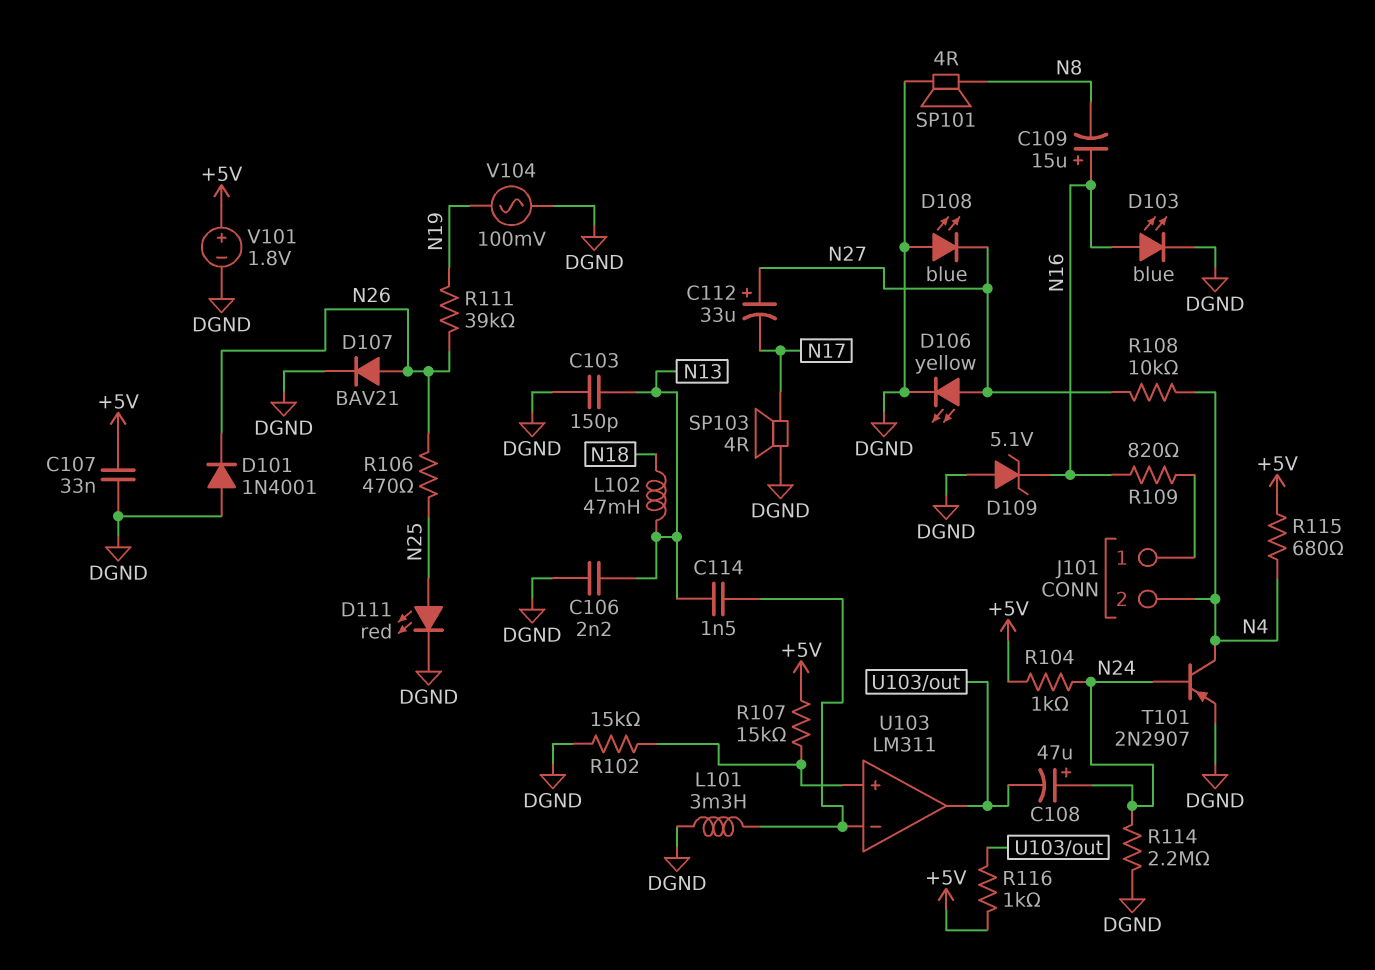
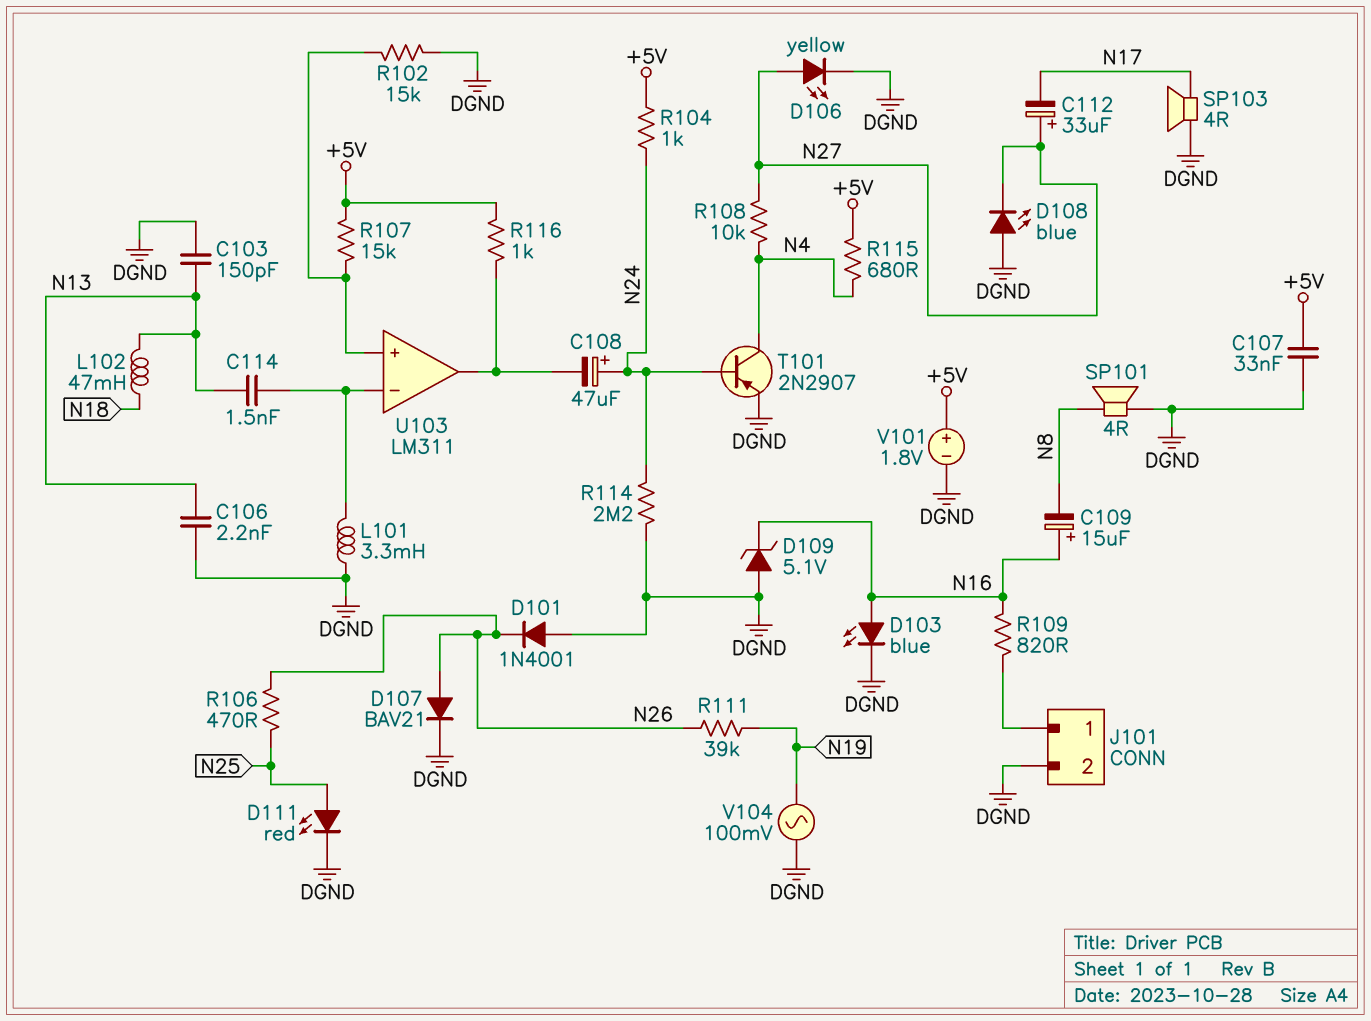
J101 pin 2: N4 -> DGND

